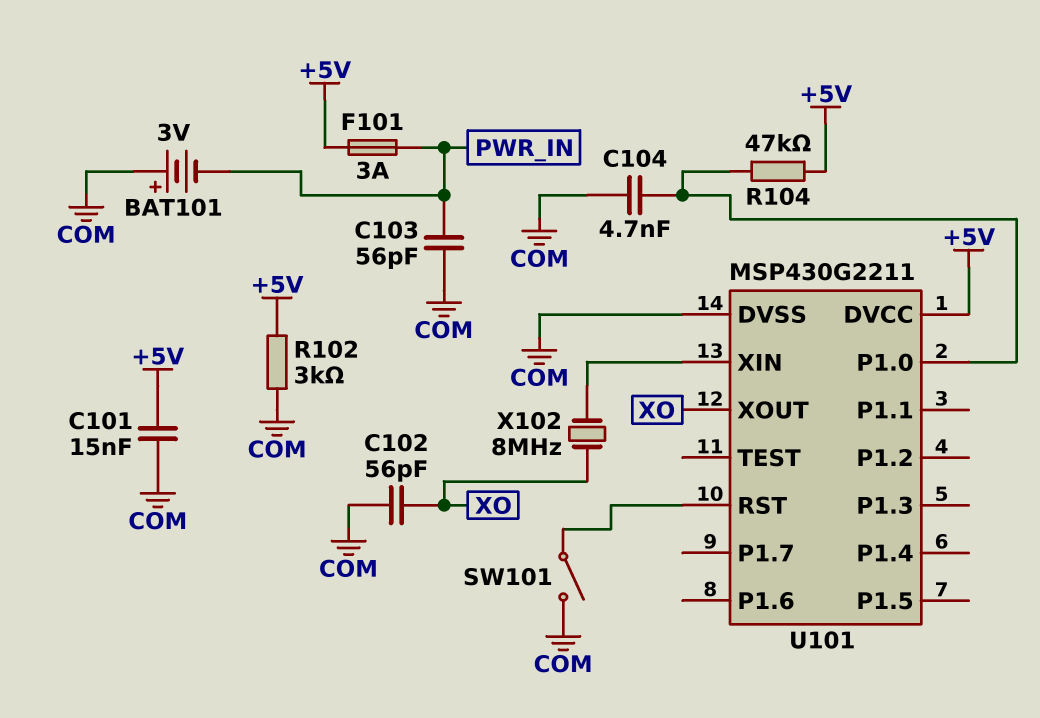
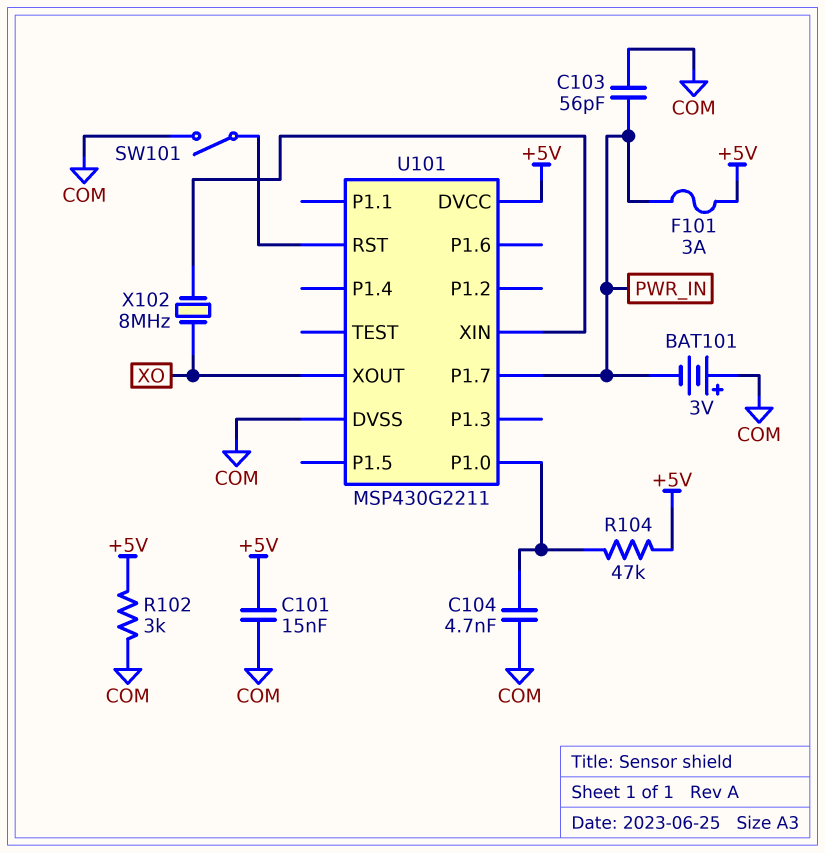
C102: 56pF (COM, XO) -> none
U101 pin P1.7: none -> PWR_IN

